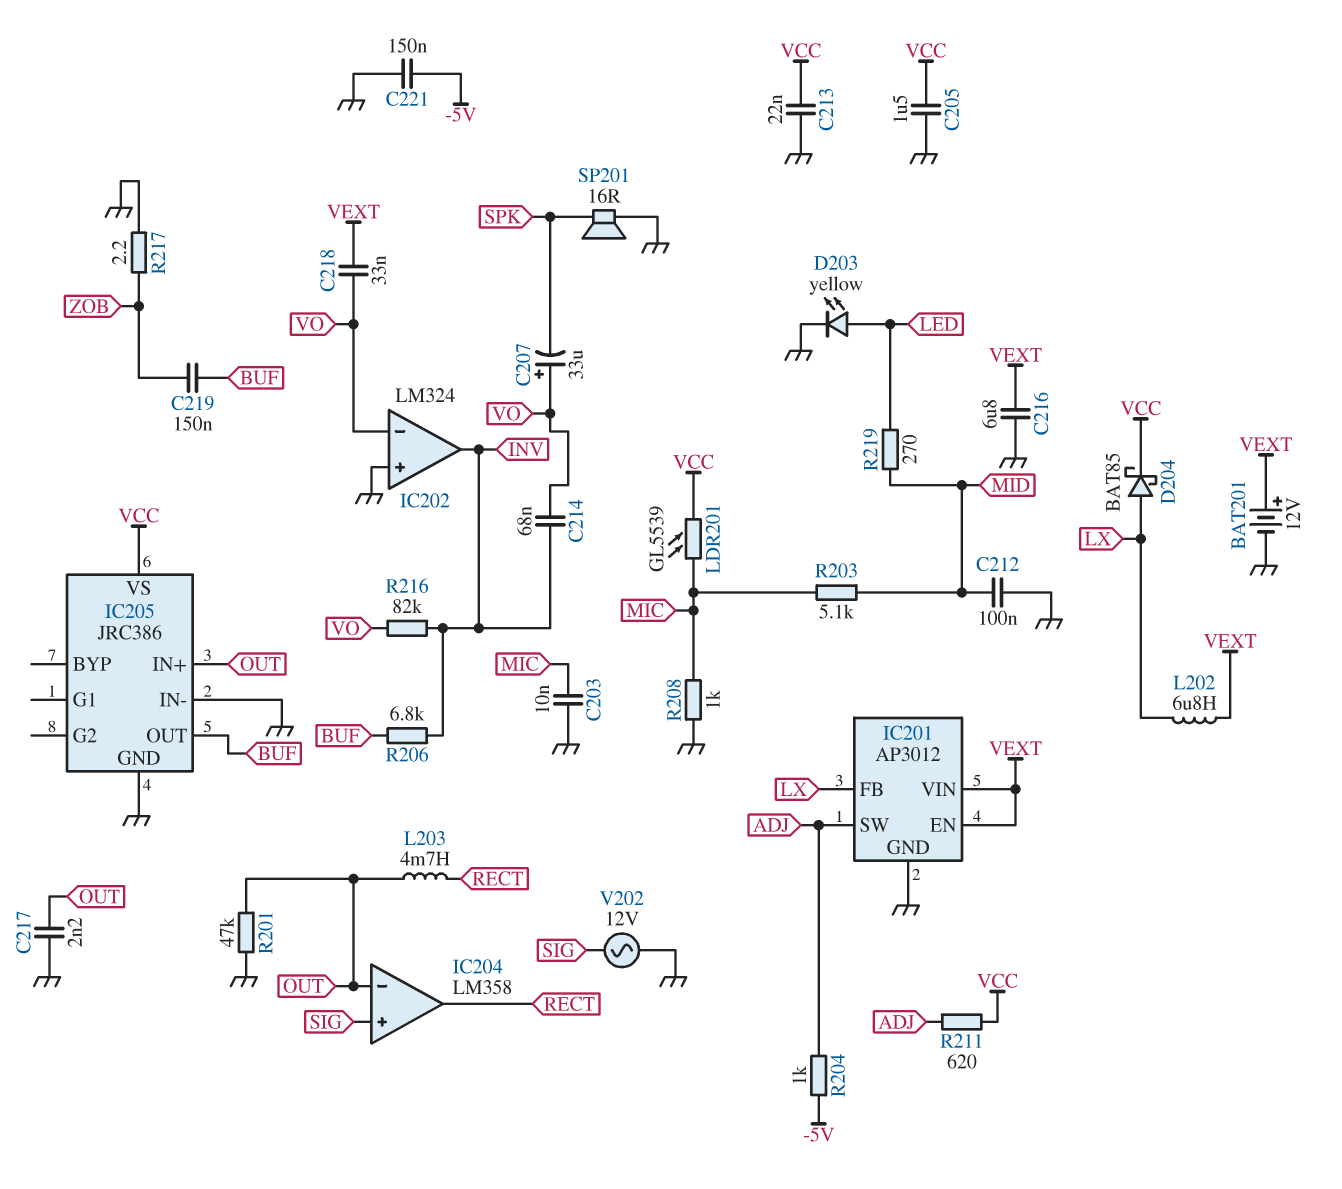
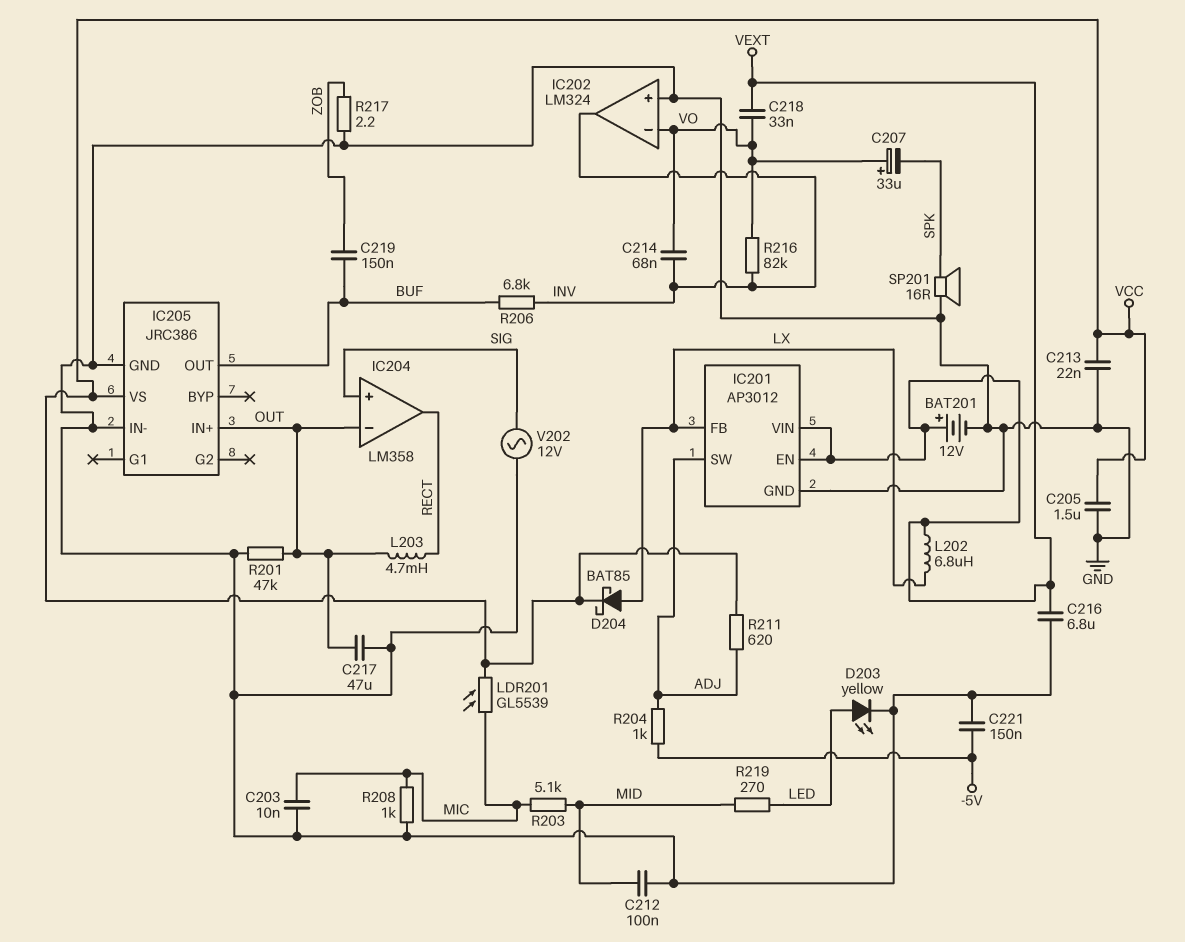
C217: 2.2nF (GND, OUT) -> 47uF (GND, OUT)

